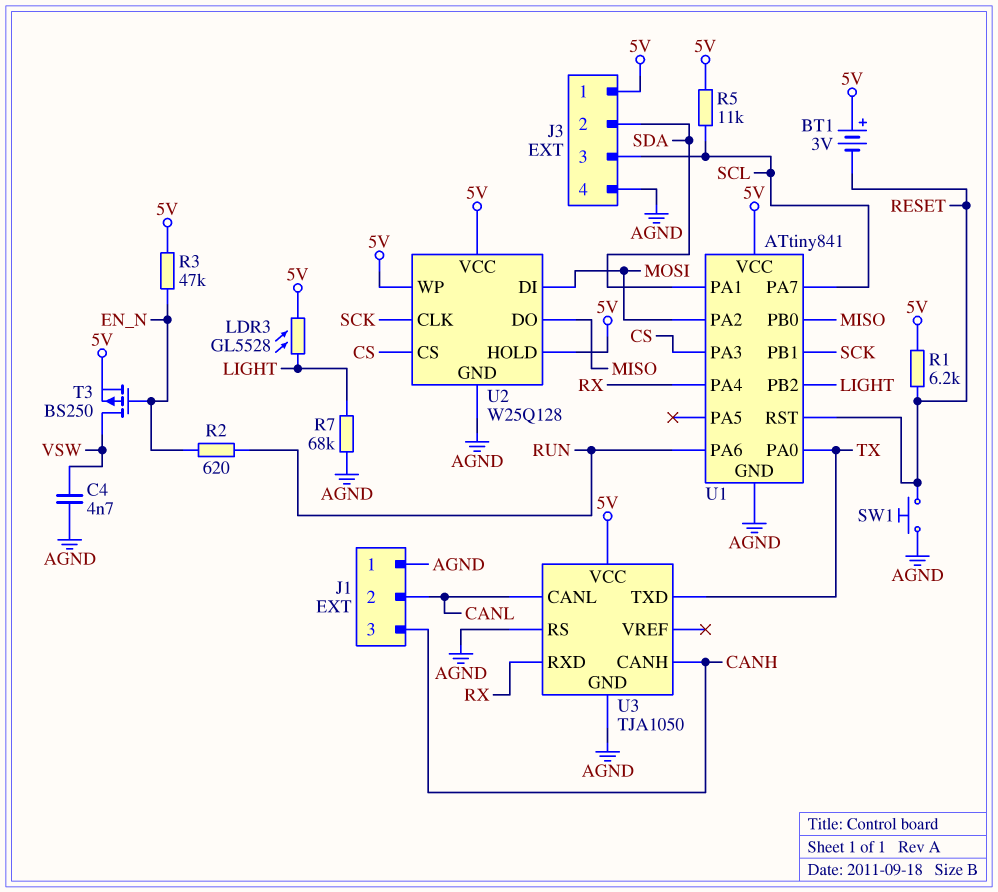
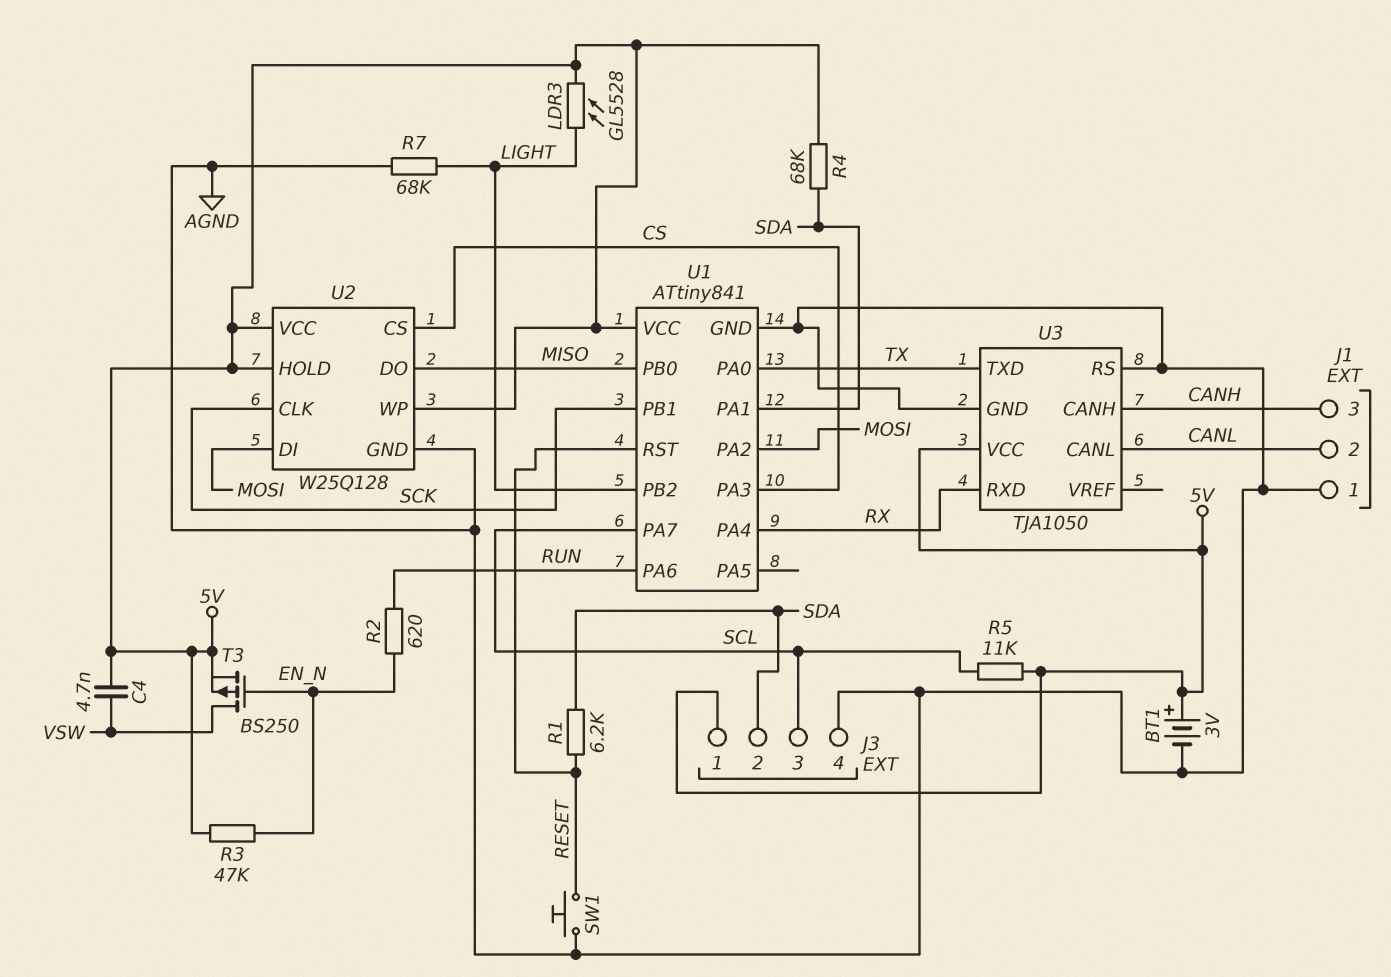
BT1: 3V (plus 5V, minus RESET) -> 3V (plus 5V, minus AGND)
C4: 4.7nF (AGND, VSW) -> 4.7nF (5V, VSW)
R1: 6.2k (5V, RESET) -> 6.2k (RESET, SDA)
R4: none -> 68k (5V, SDA)

